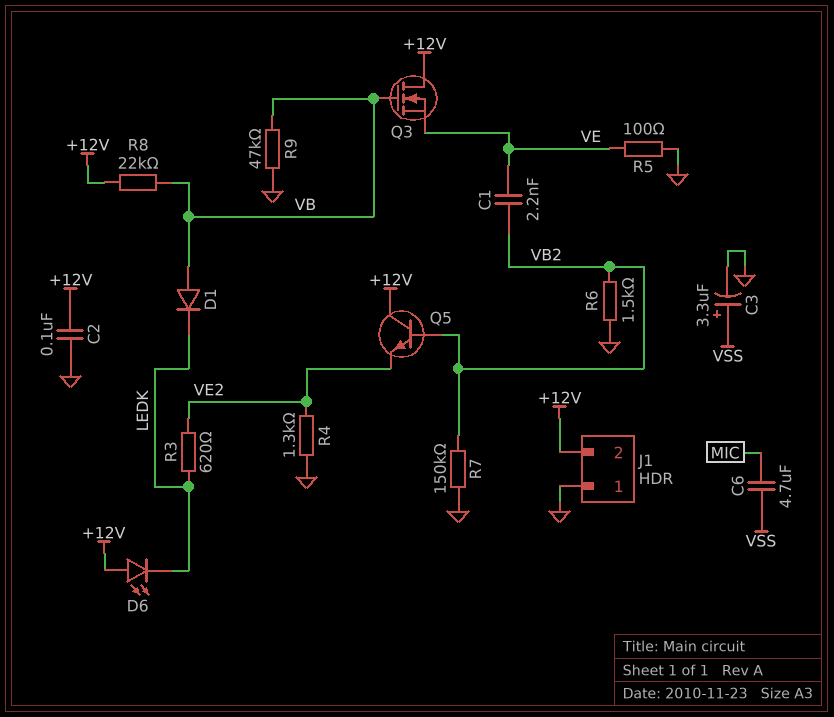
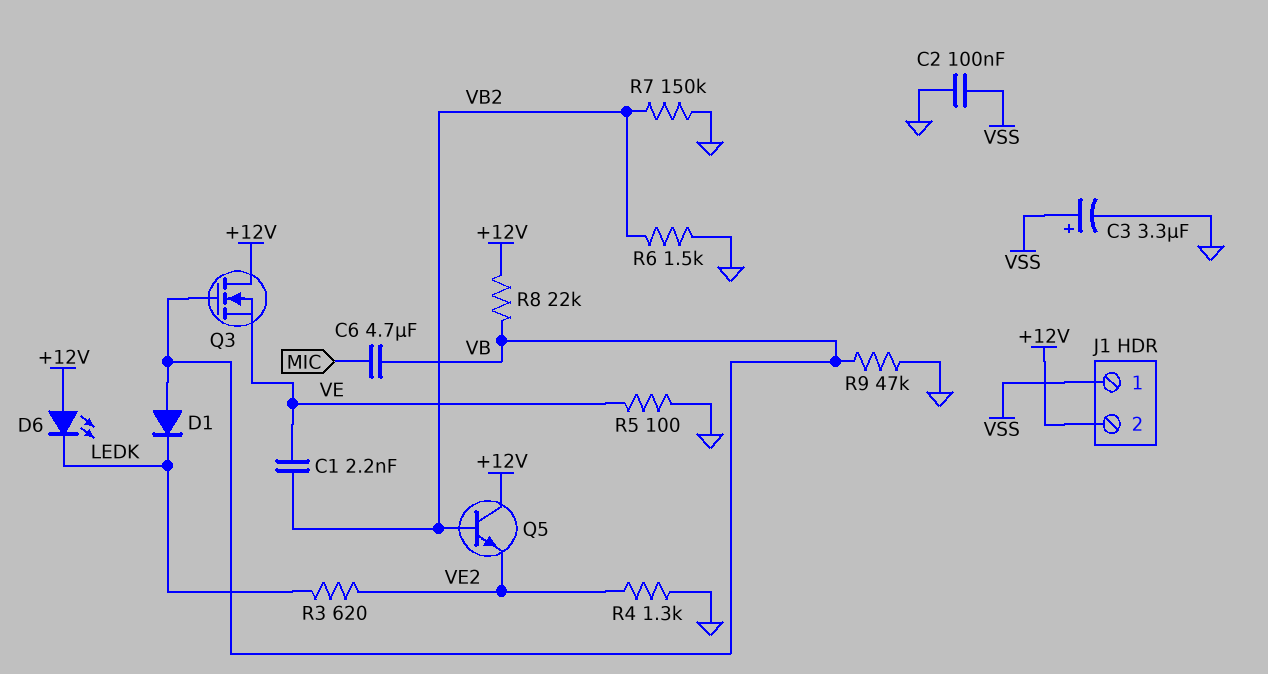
C2: 100nF (+12V, GND) -> 100nF (GND, VSS)
C6: 4.7uF (MIC, VSS) -> 4.7uF (MIC, VB)
J1 pin 1: GND -> VSS

